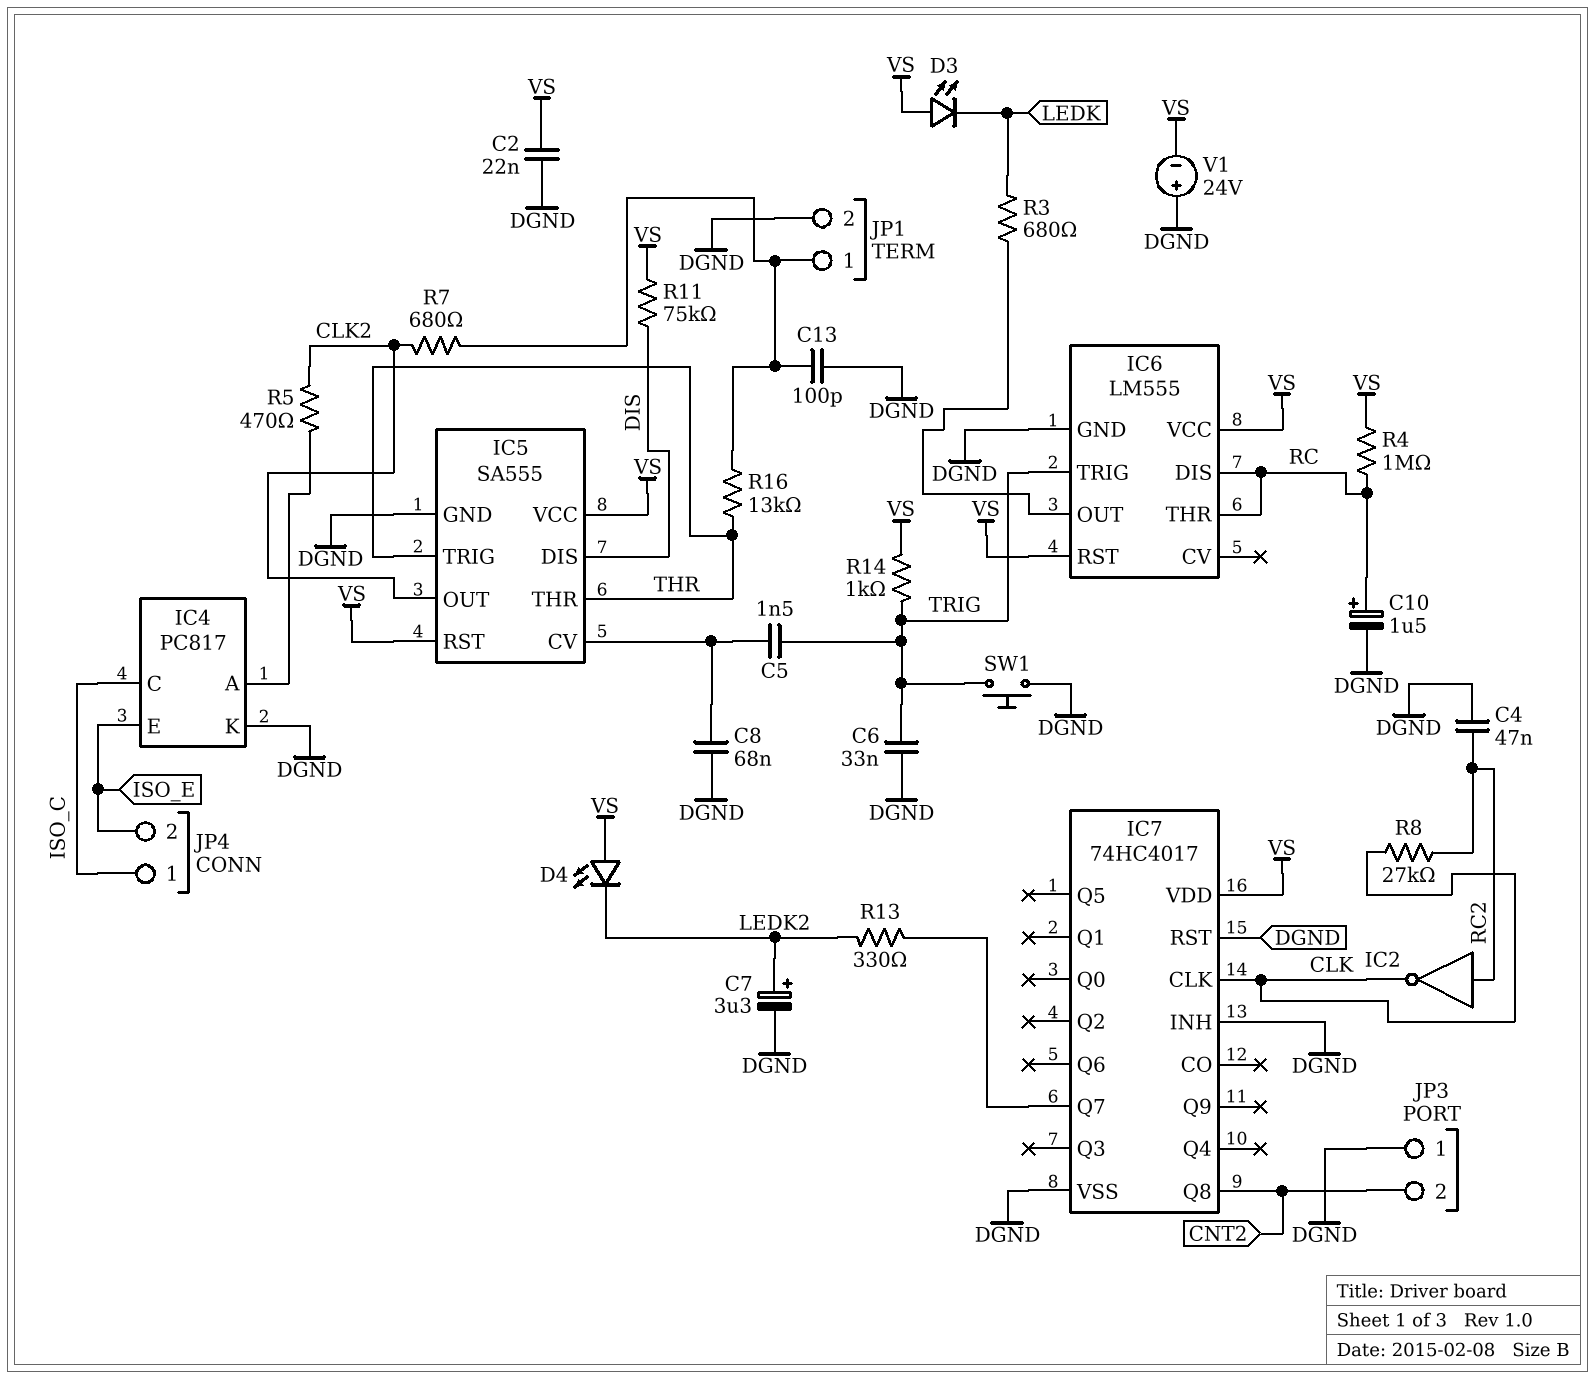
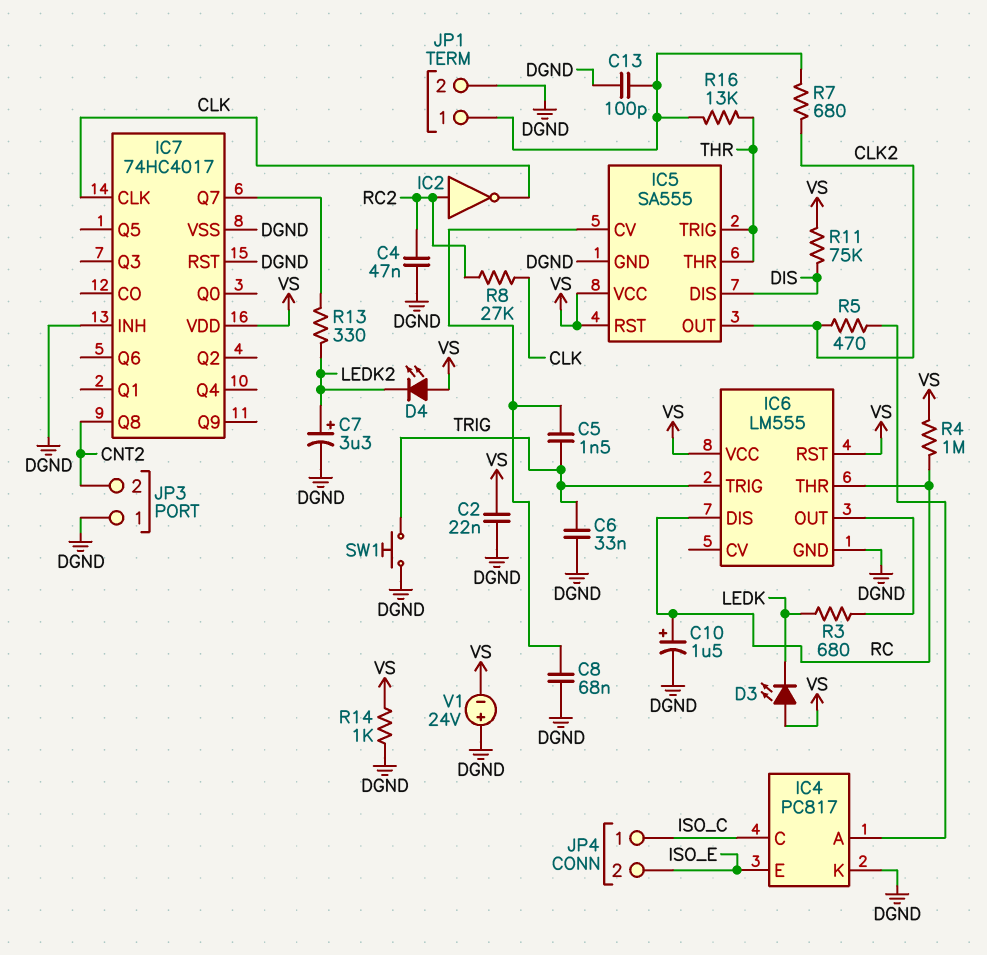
R14: 1k (TRIG, VS) -> 1k (DGND, VS)

